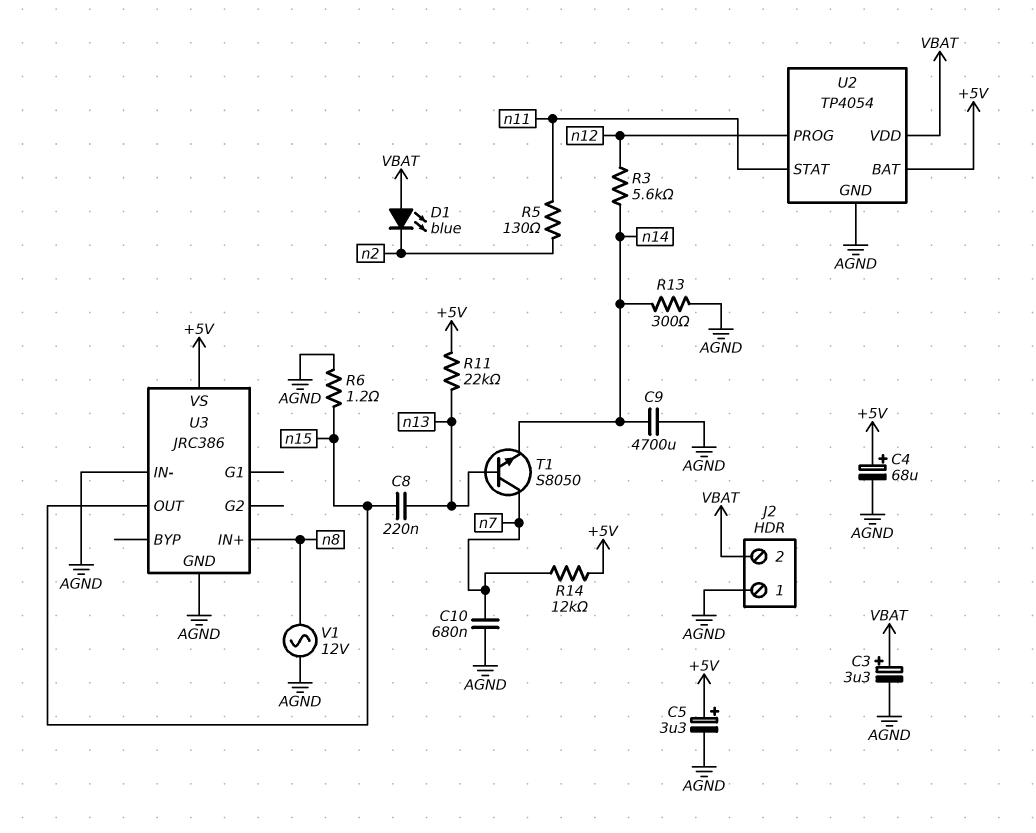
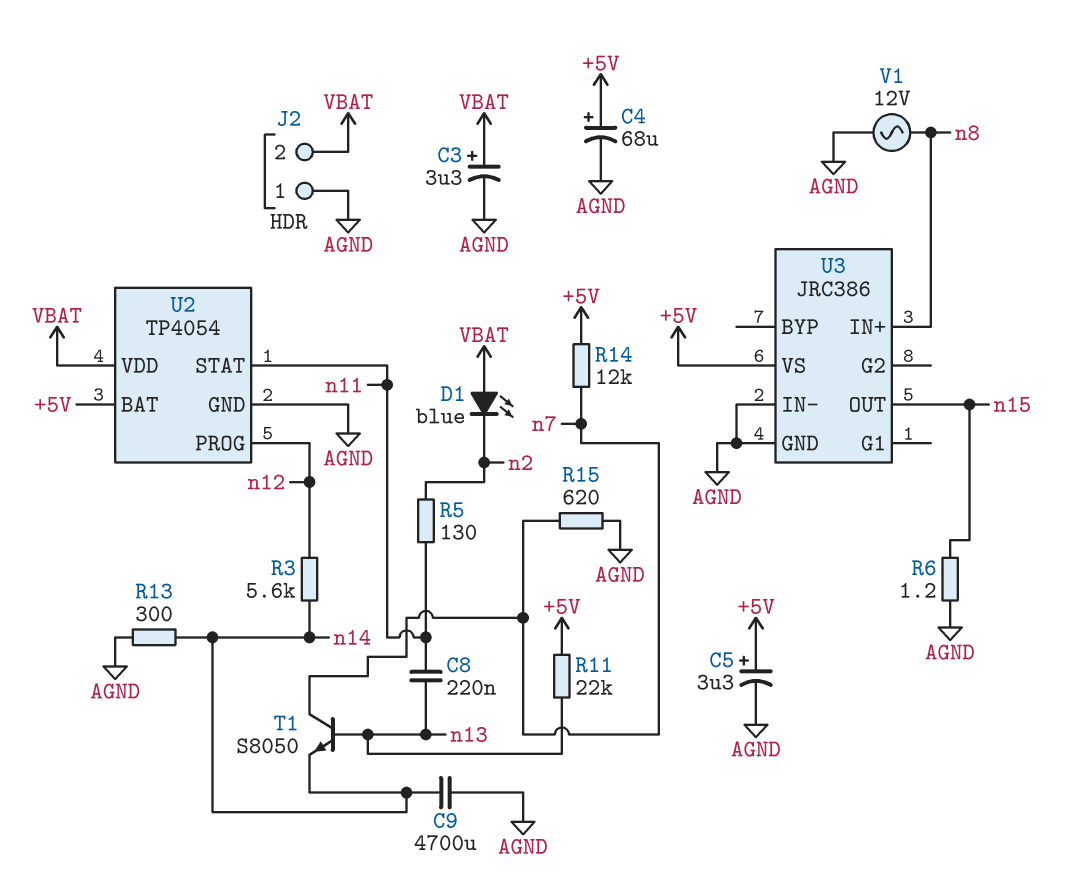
C8: 220nF (n13, n15) -> 220nF (n11, n13)
C10: 680nF (AGND, n7) -> none
R15: none -> 620 (AGND, n7)

